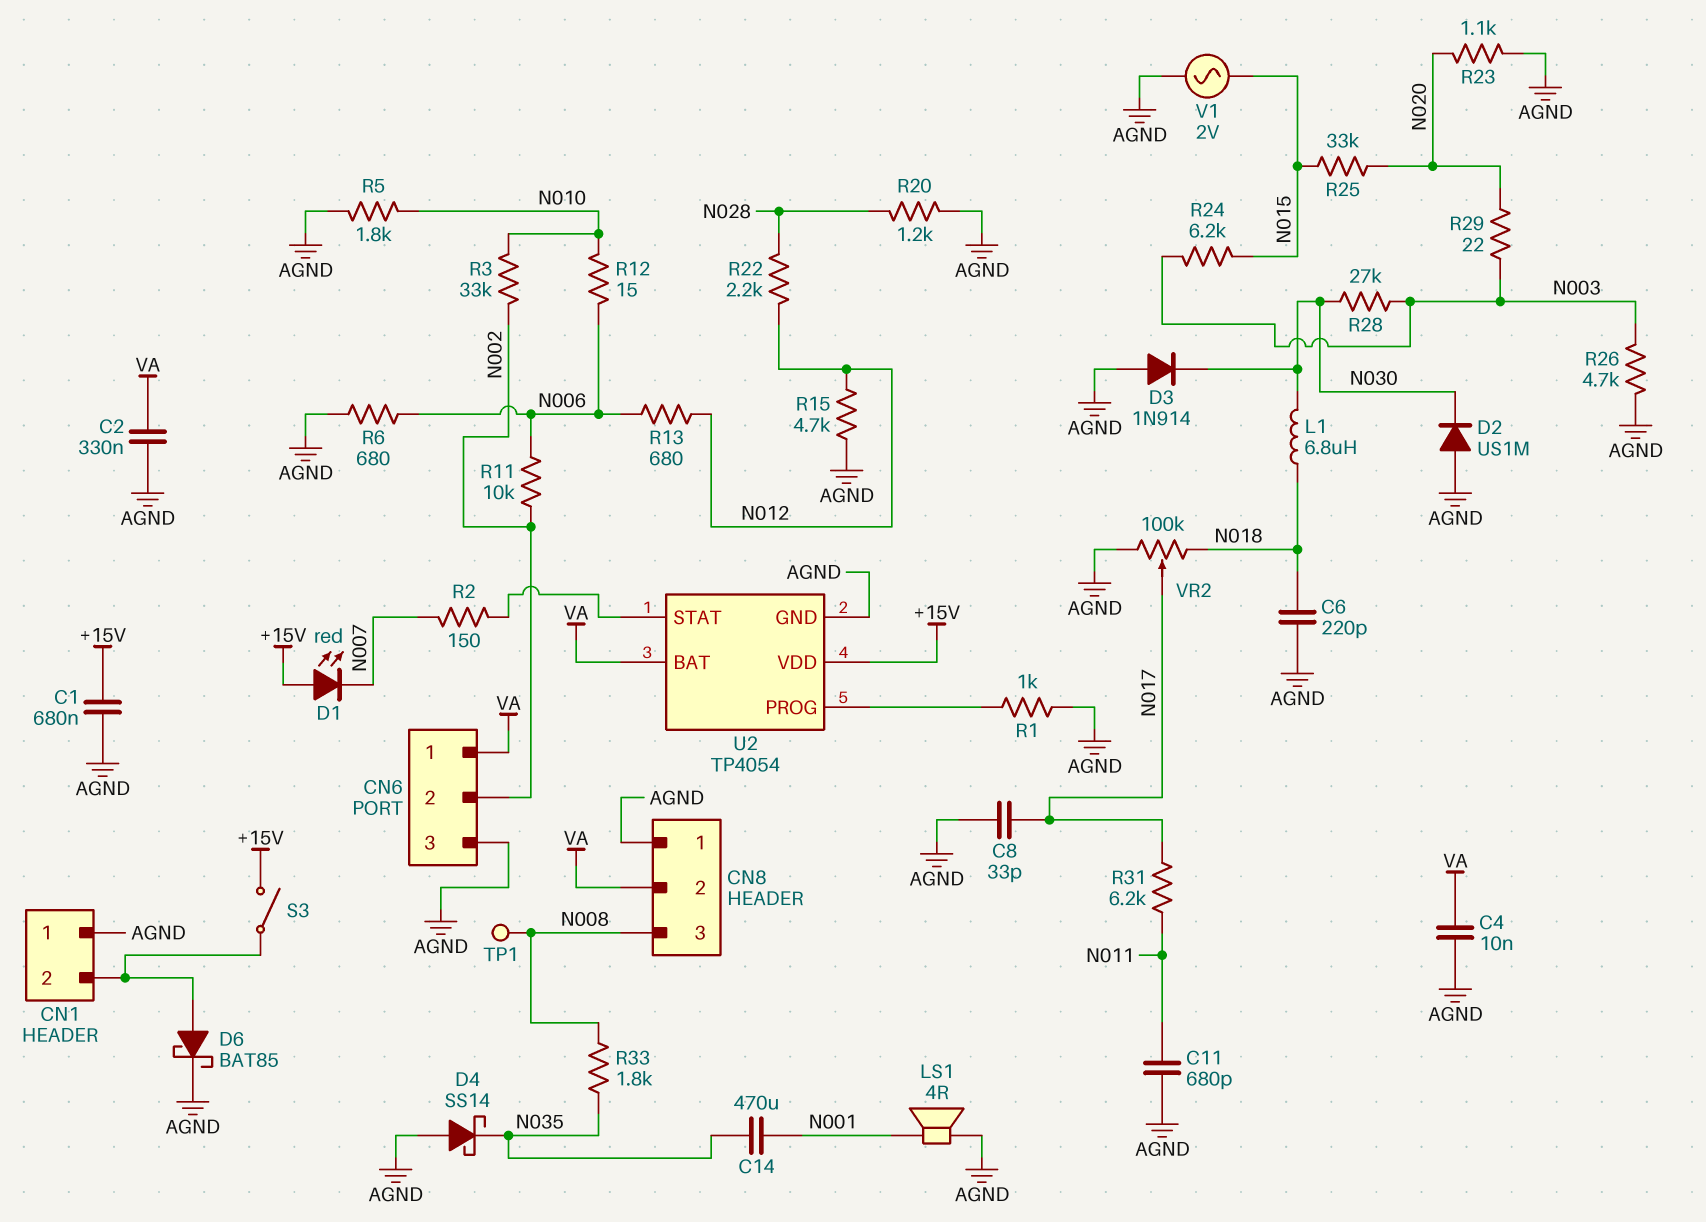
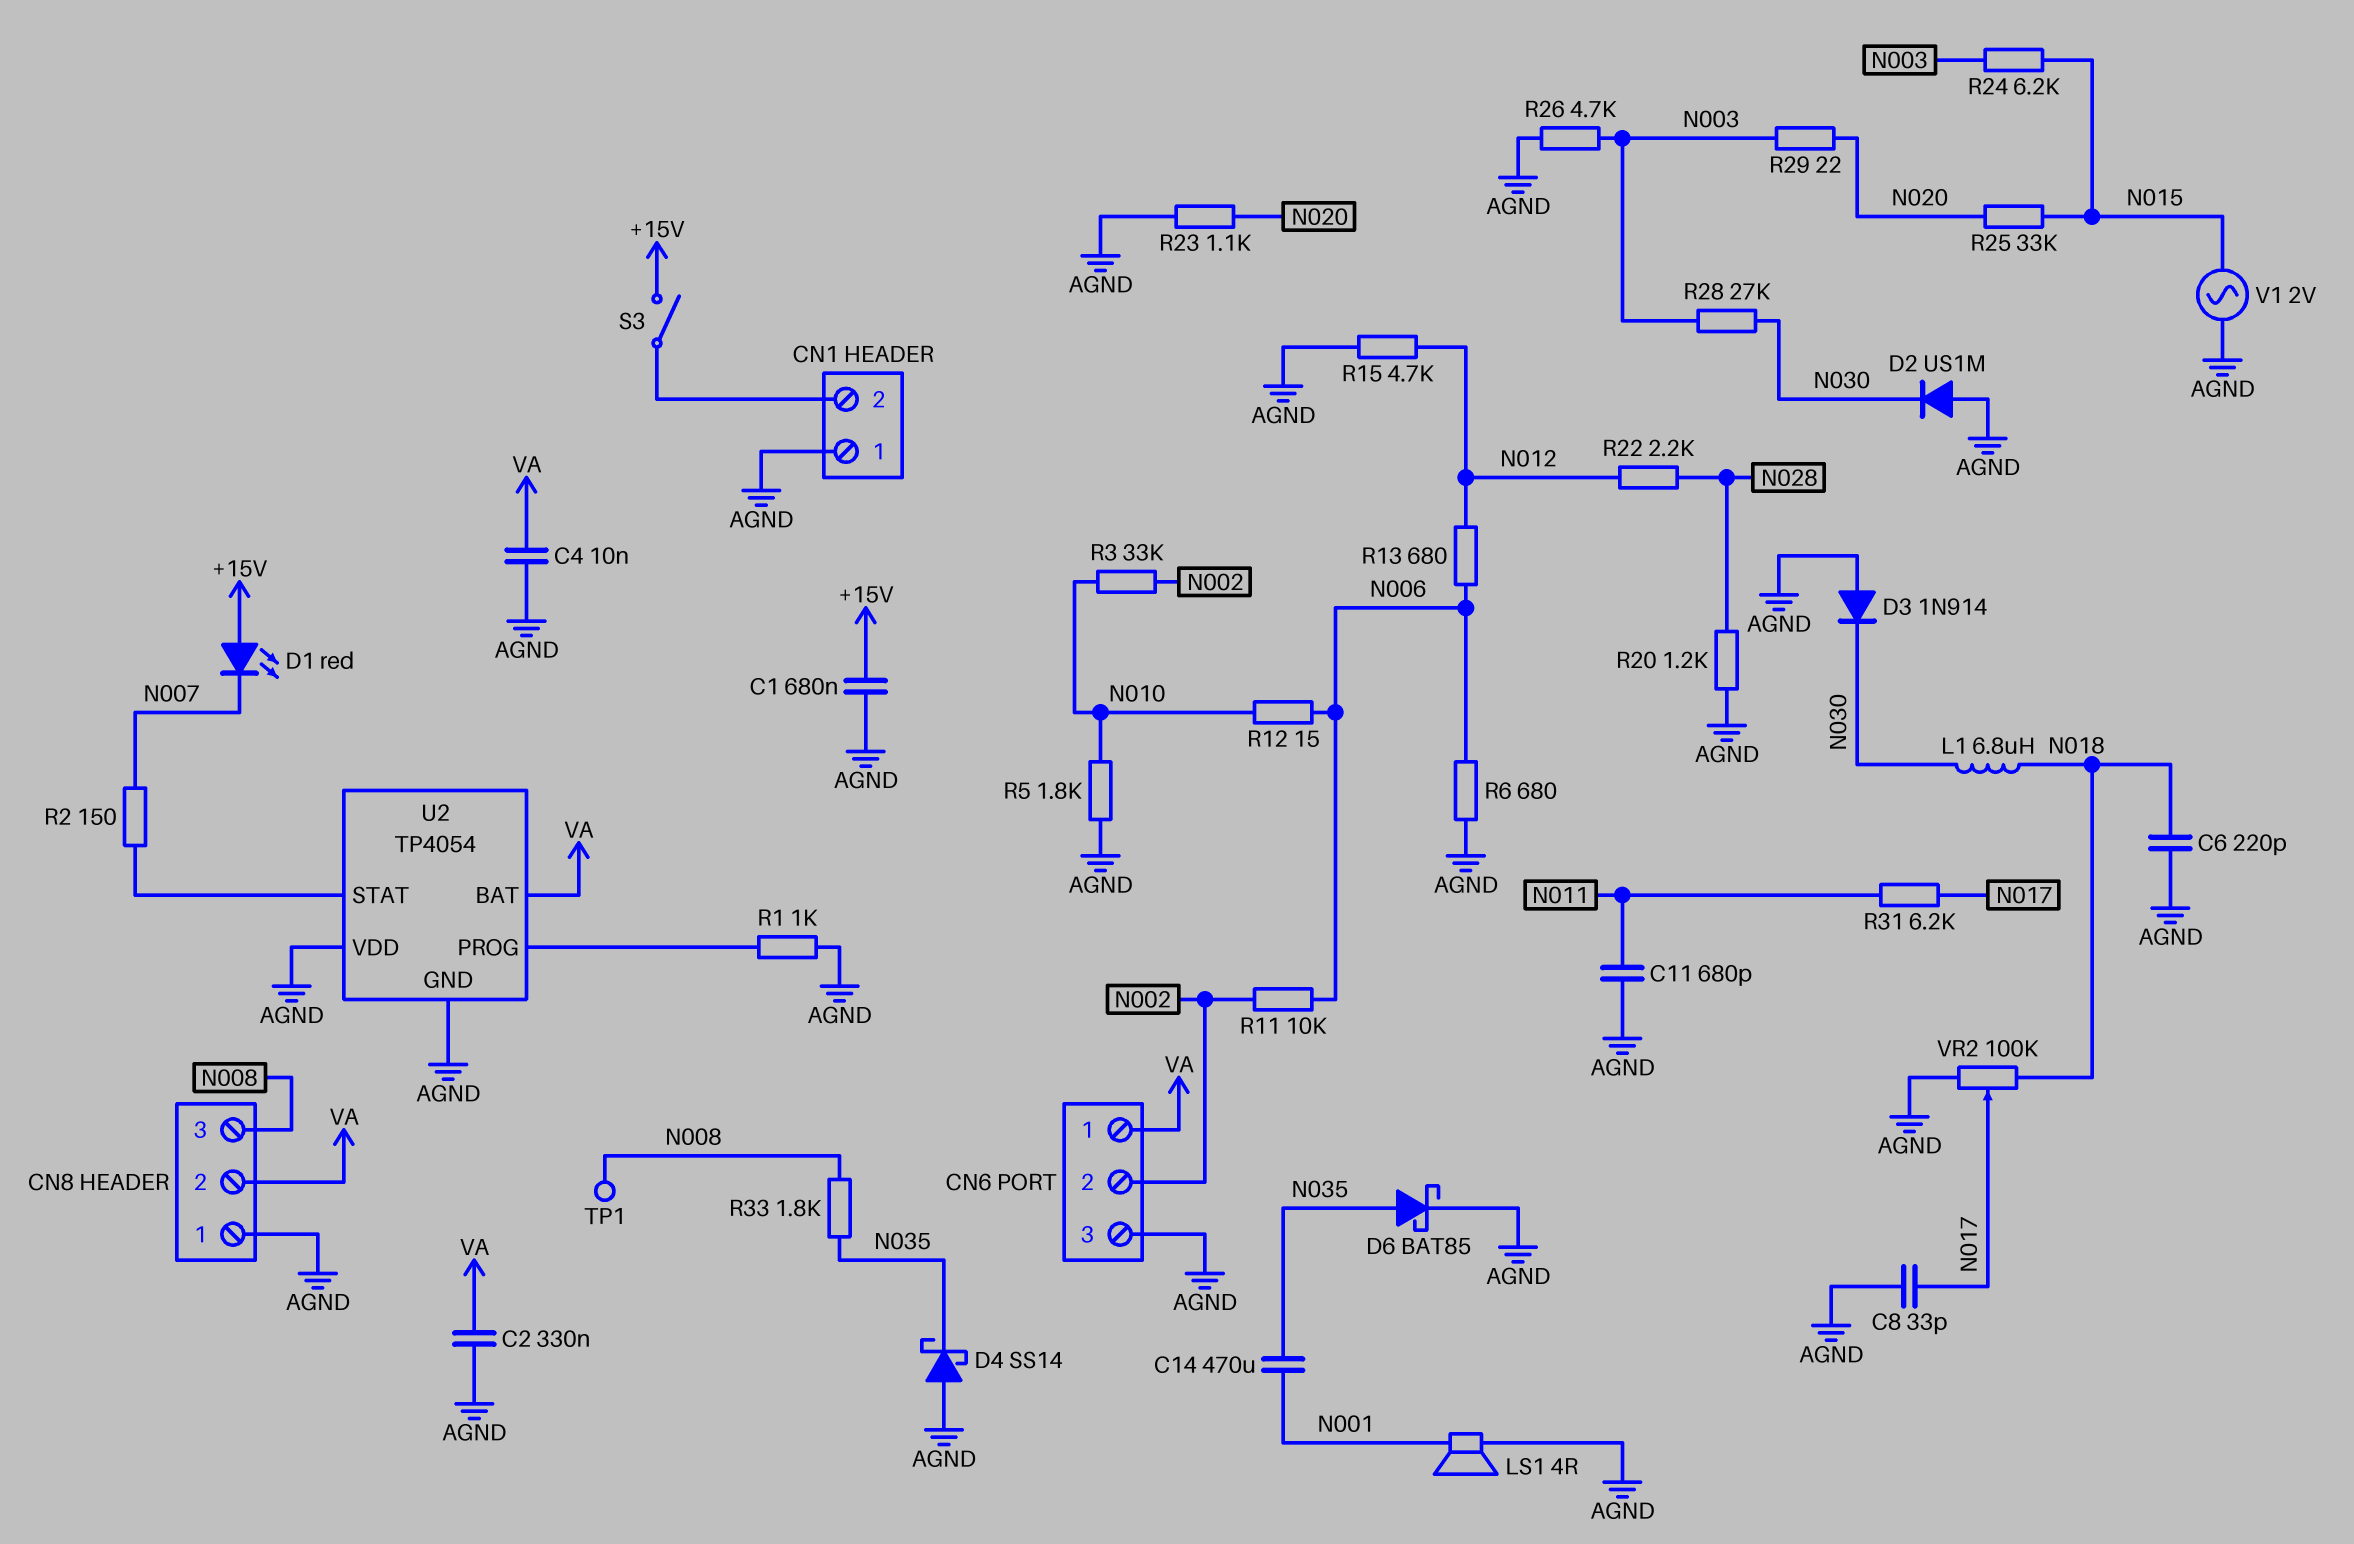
D6: schottky BAT85 (A CN1/2, K AGND) -> schottky BAT85 (A N035, K AGND)
U2 pin VDD: +15V -> AGND

